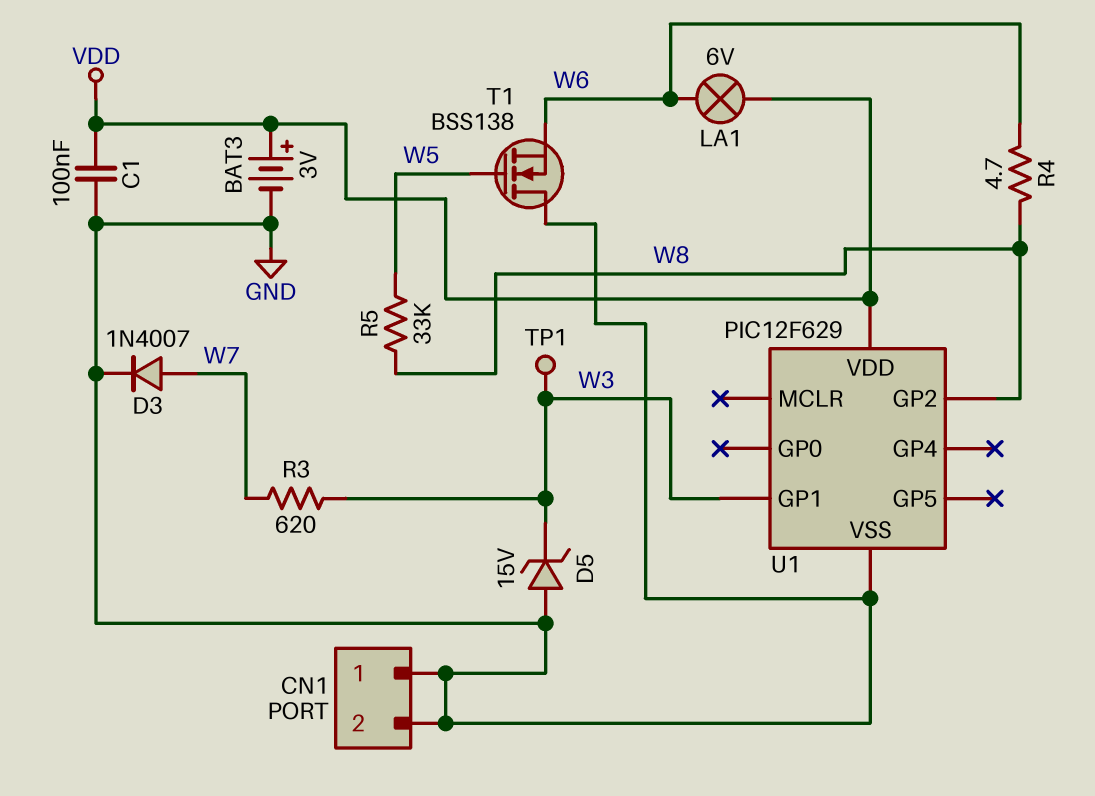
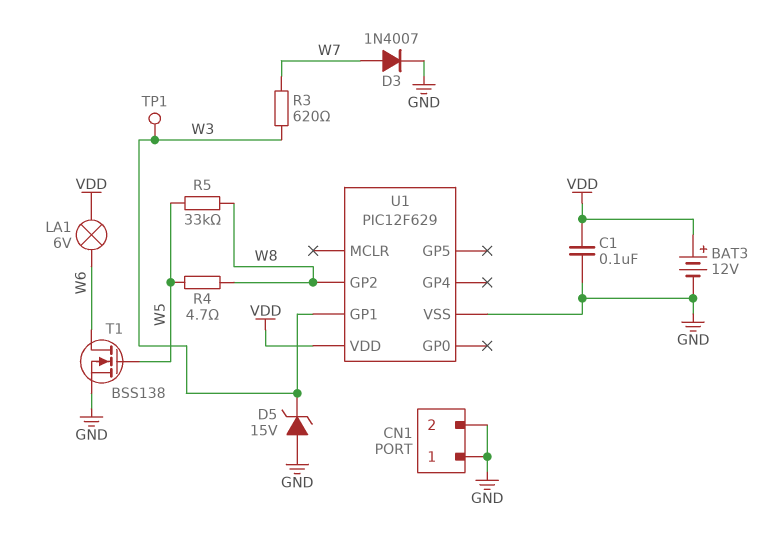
BAT3: 3V (plus VDD, minus GND) -> 12V (plus VDD, minus GND)
R4: 4.7 (W6, W8) -> 4.7 (W5, W8)
T1: NMOS BSS138 (G W5, D GND, S W6) -> NMOS BSS138 (G W5, D W6, S GND)

